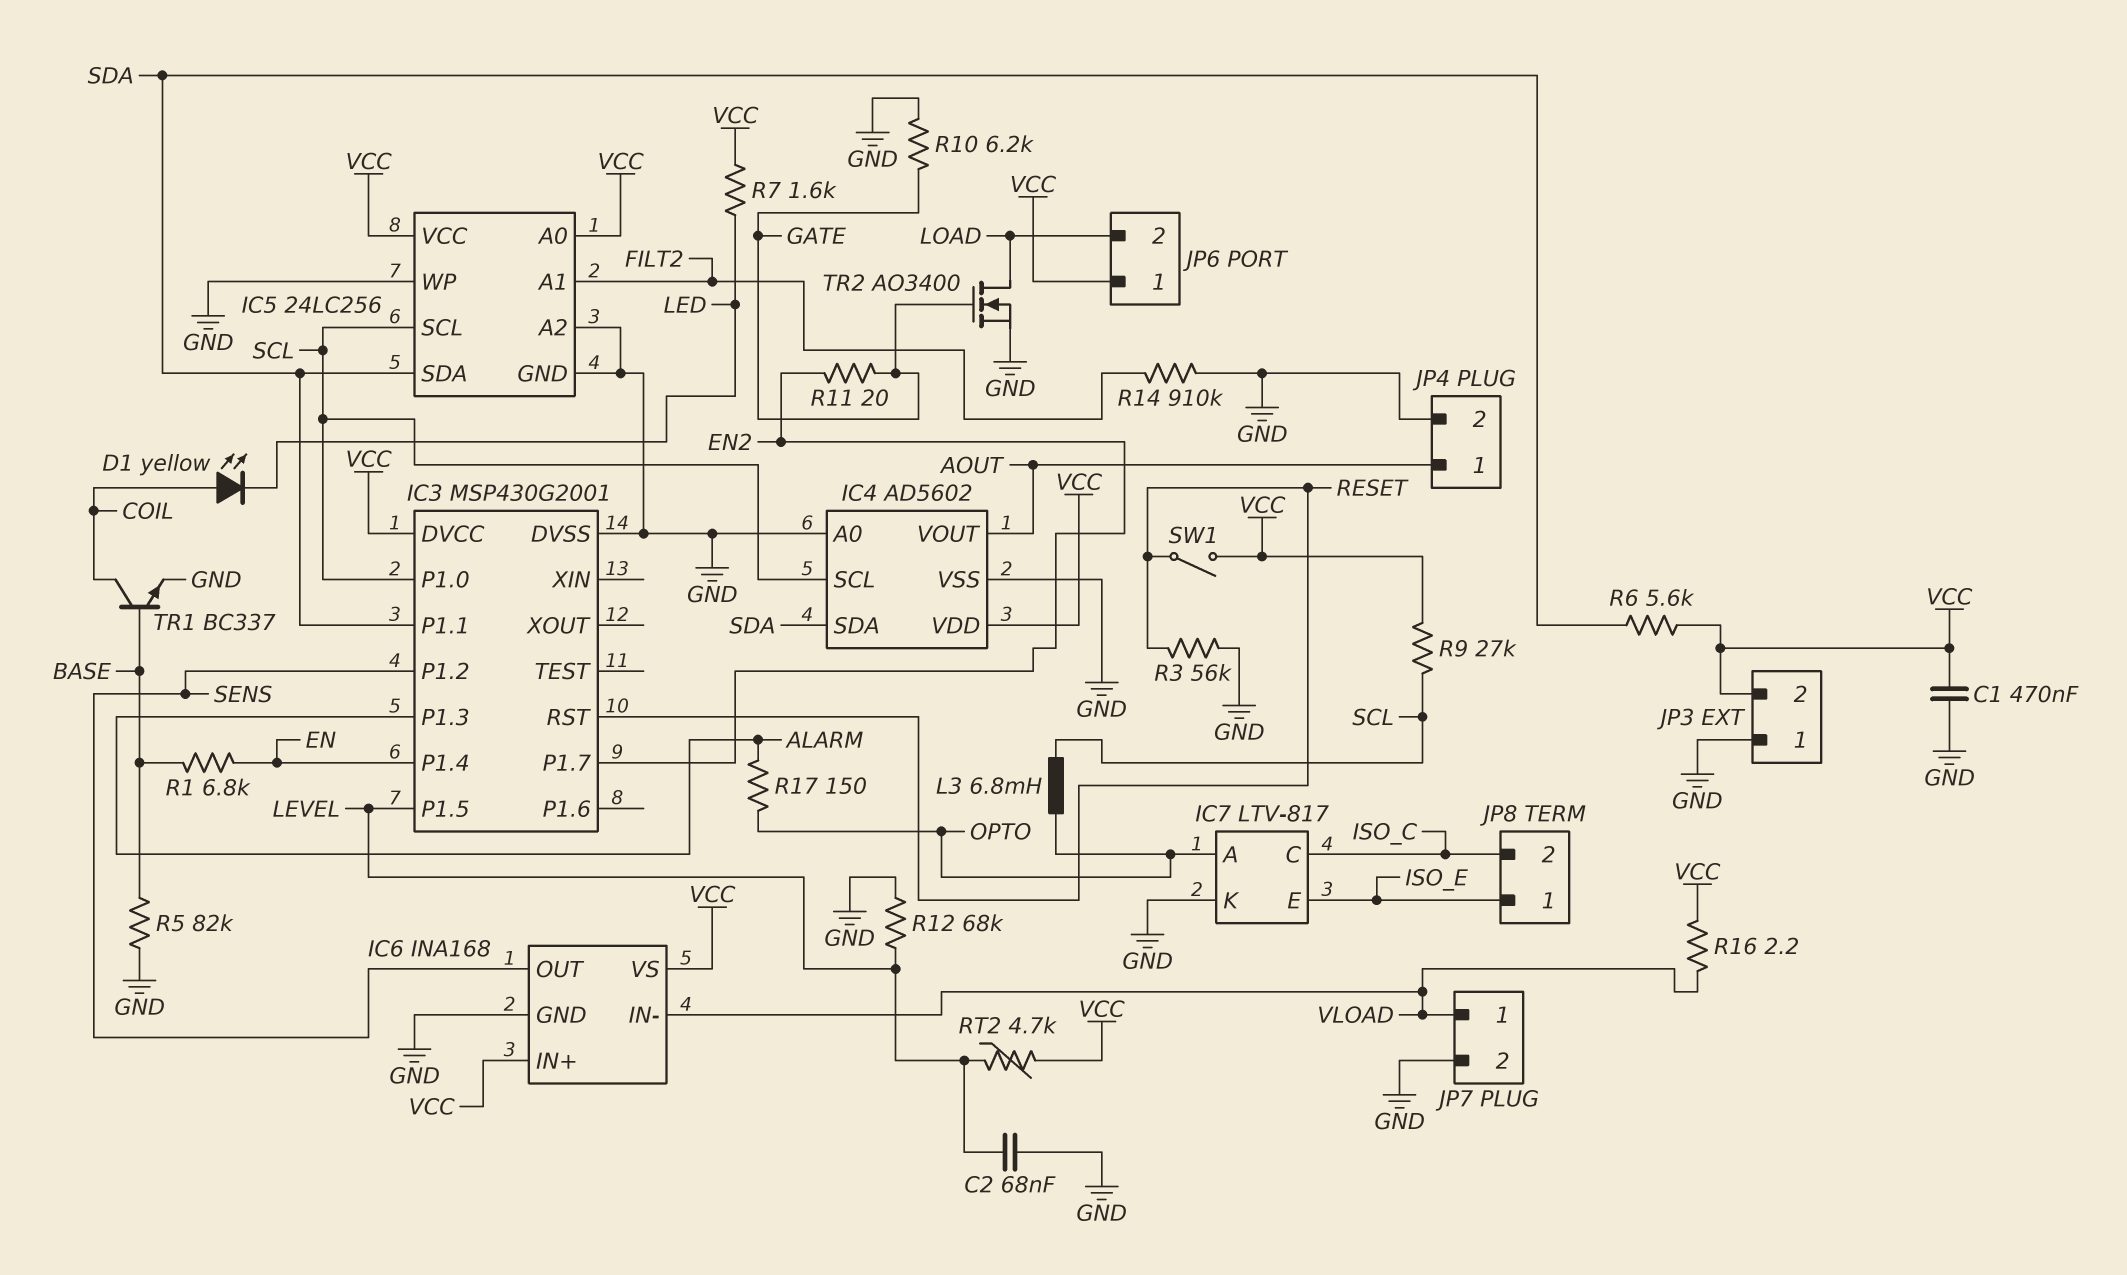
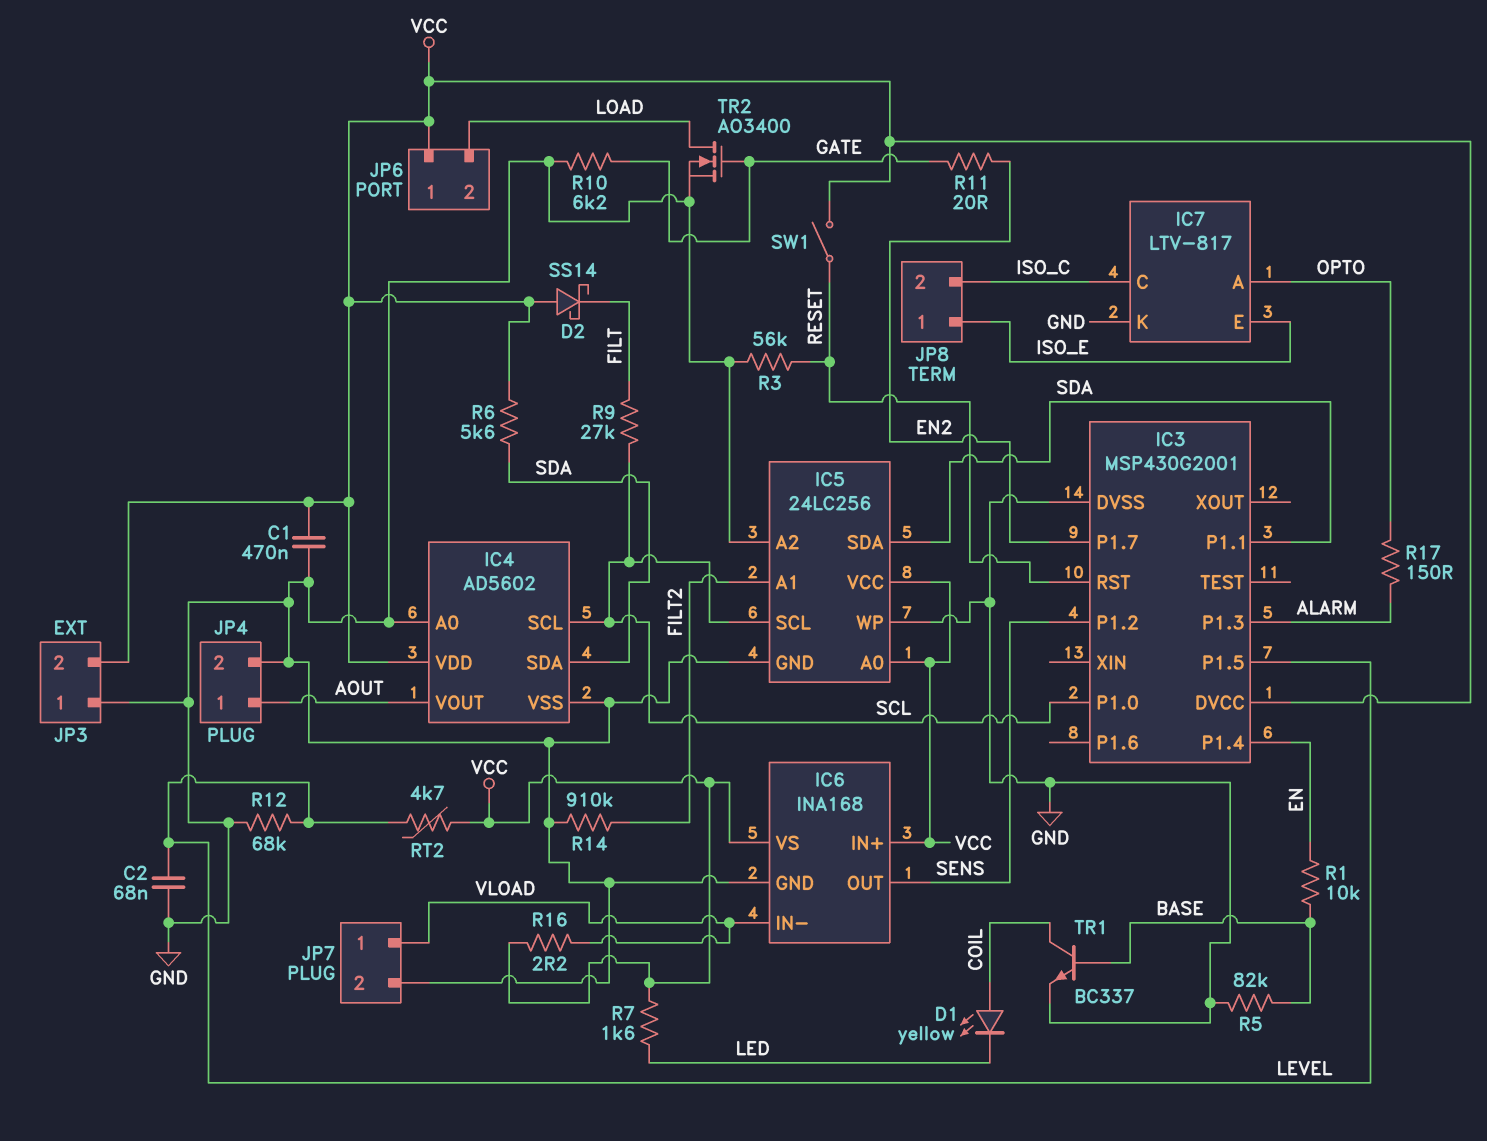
D2: none -> schottky SS14 (A VCC, K FILT)
L3: 6.8mH (OPTO, SCL) -> none
R1: 6.8k (BASE, EN) -> 10k (BASE, EN)
R9: 27k (SCL, VCC) -> 27k (FILT, SCL)

